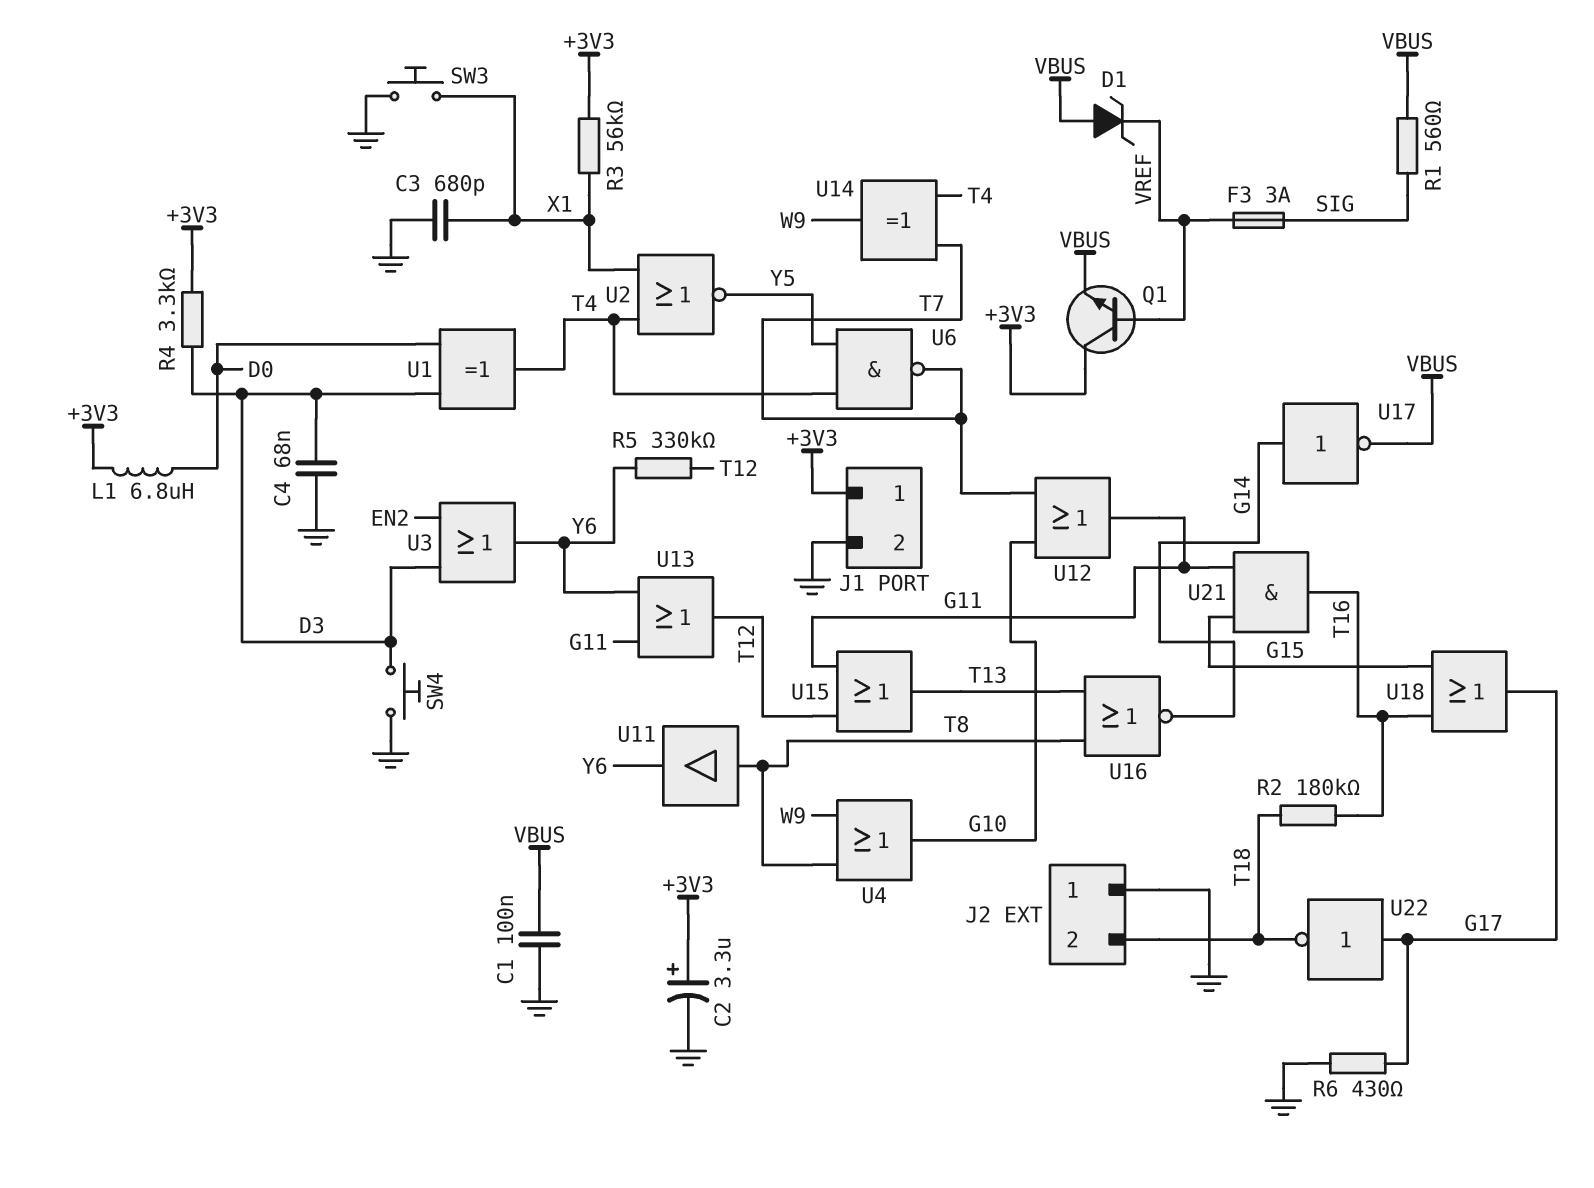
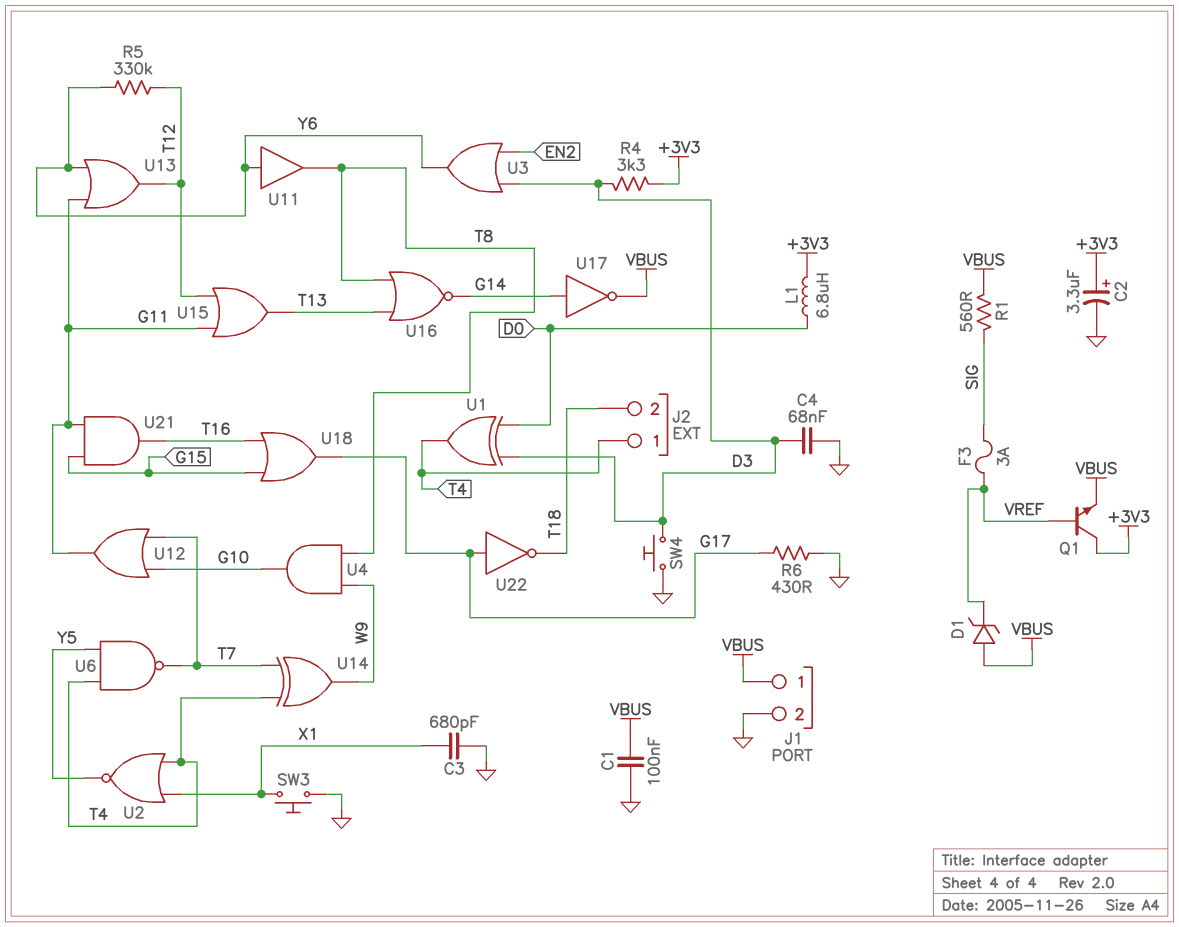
J1 pin 1: +3V3 -> VBUS
J2 pin 1: GND -> T4
R2: 180k (T16, T18) -> none
R3: 56k (+3V3, X1) -> none
U4: OR (in T8, in W9, out G10) -> AND (in T8, in W9, out G10)
U11: buffer (in T8, out Y6) -> buffer (in Y6, out T8)

